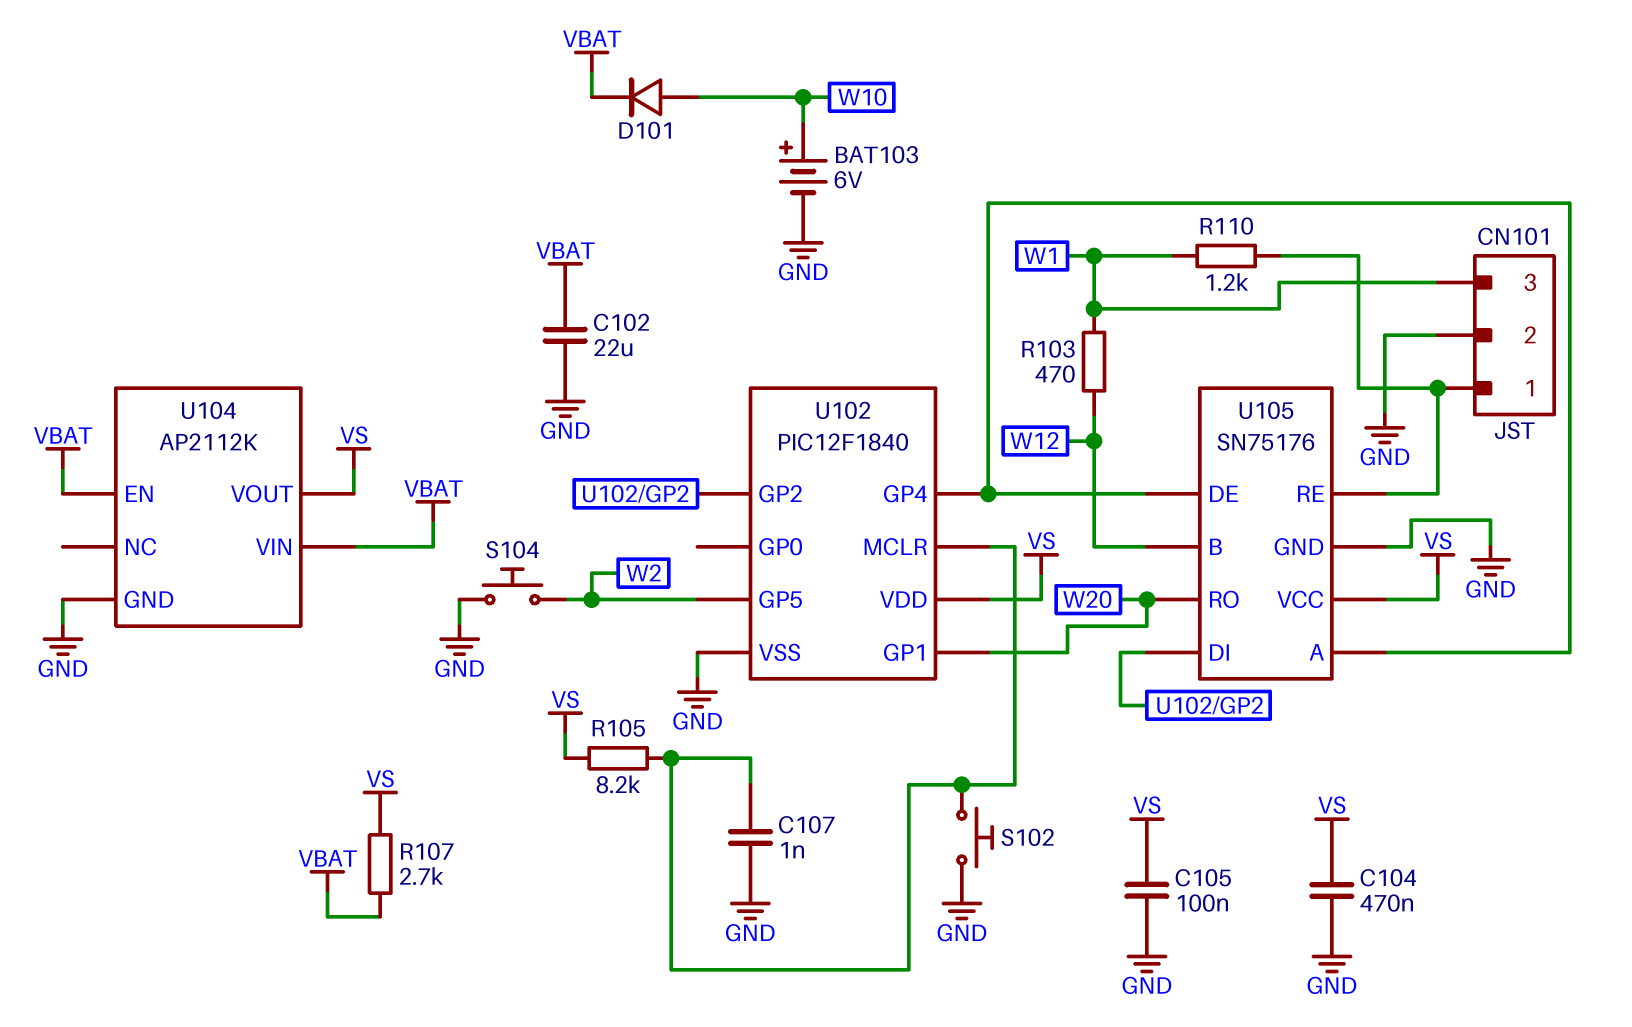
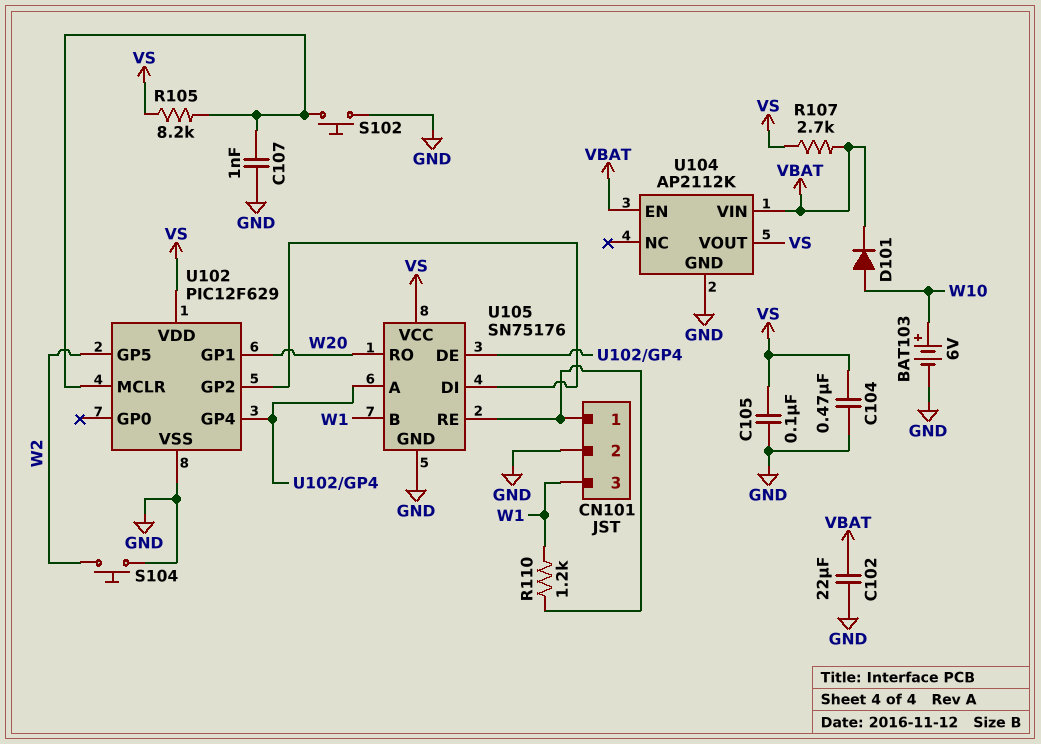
R103: 470 (W1, W12) -> none
U102: PIC12F1840 -> PIC12F629
U105 pin B: W12 -> W1

